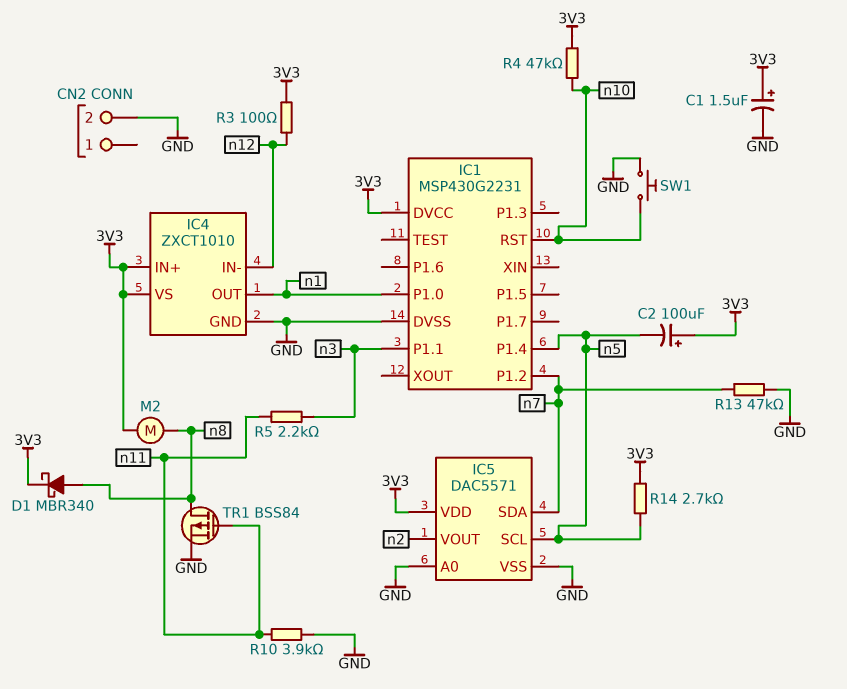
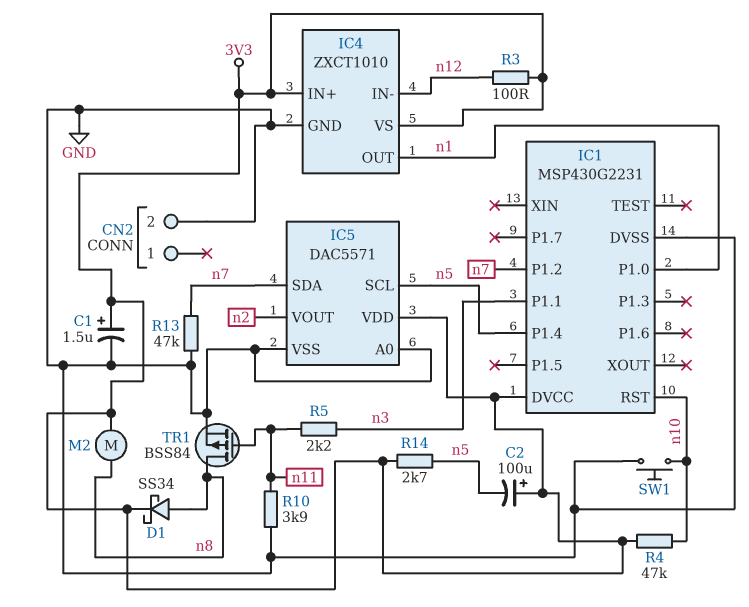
D1: schottky MBR340 (A n8, K 3V3) -> schottky SS34 (A n8, K 3V3)

